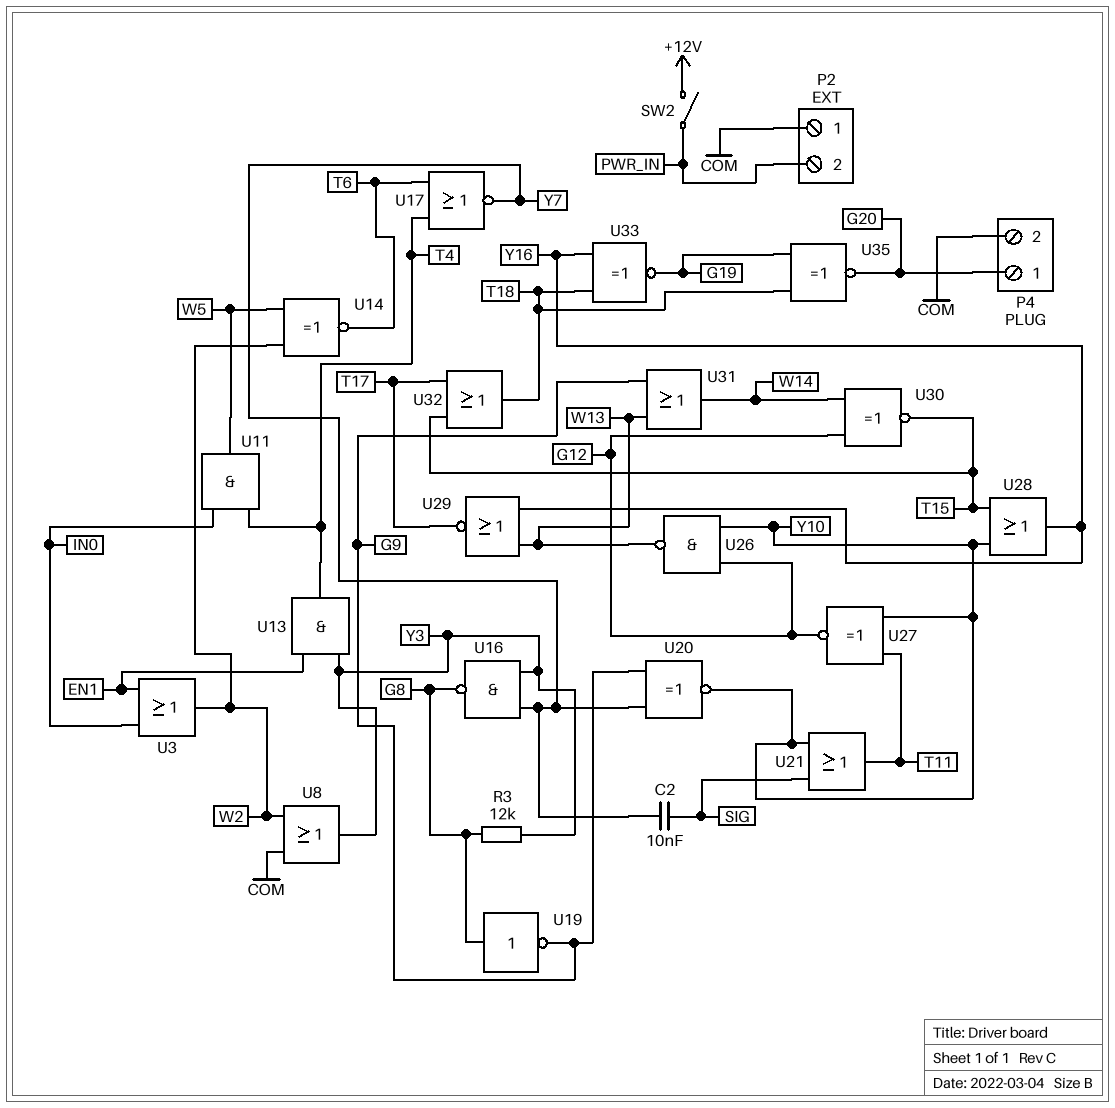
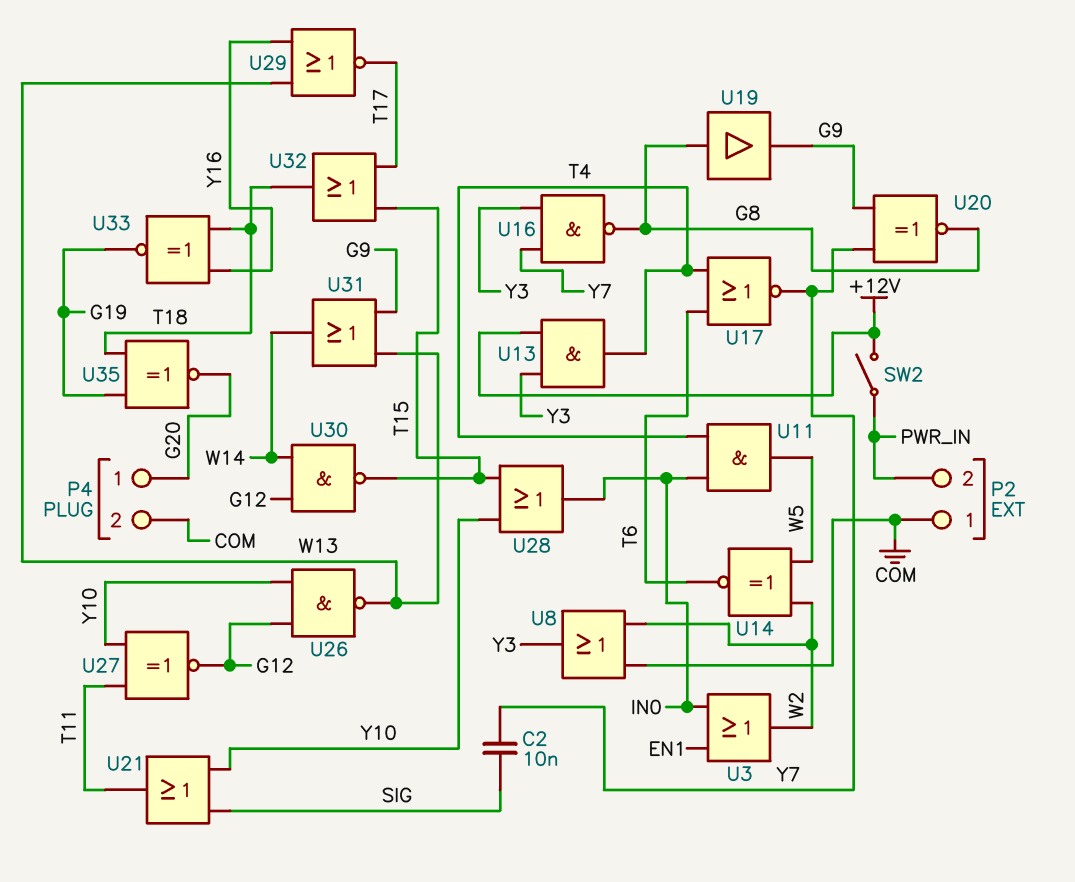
R3: 12k (G8, Y3) -> none
U13: AND (in EN1, in Y3, out T4) -> AND (in +12V, in Y3, out T4)
U19: NOT (in G8, out G9) -> buffer (in G8, out G9)
U20: XNOR (in G9, in Y7, out Y10) -> XNOR (in G9, in Y7, out G8)
U28: OR (in T15, in Y10, out Y16) -> OR (in T15, in Y10, out IN0)
U30: XNOR (in G12, in W14, out T15) -> NAND (in G12, in W14, out T15)

